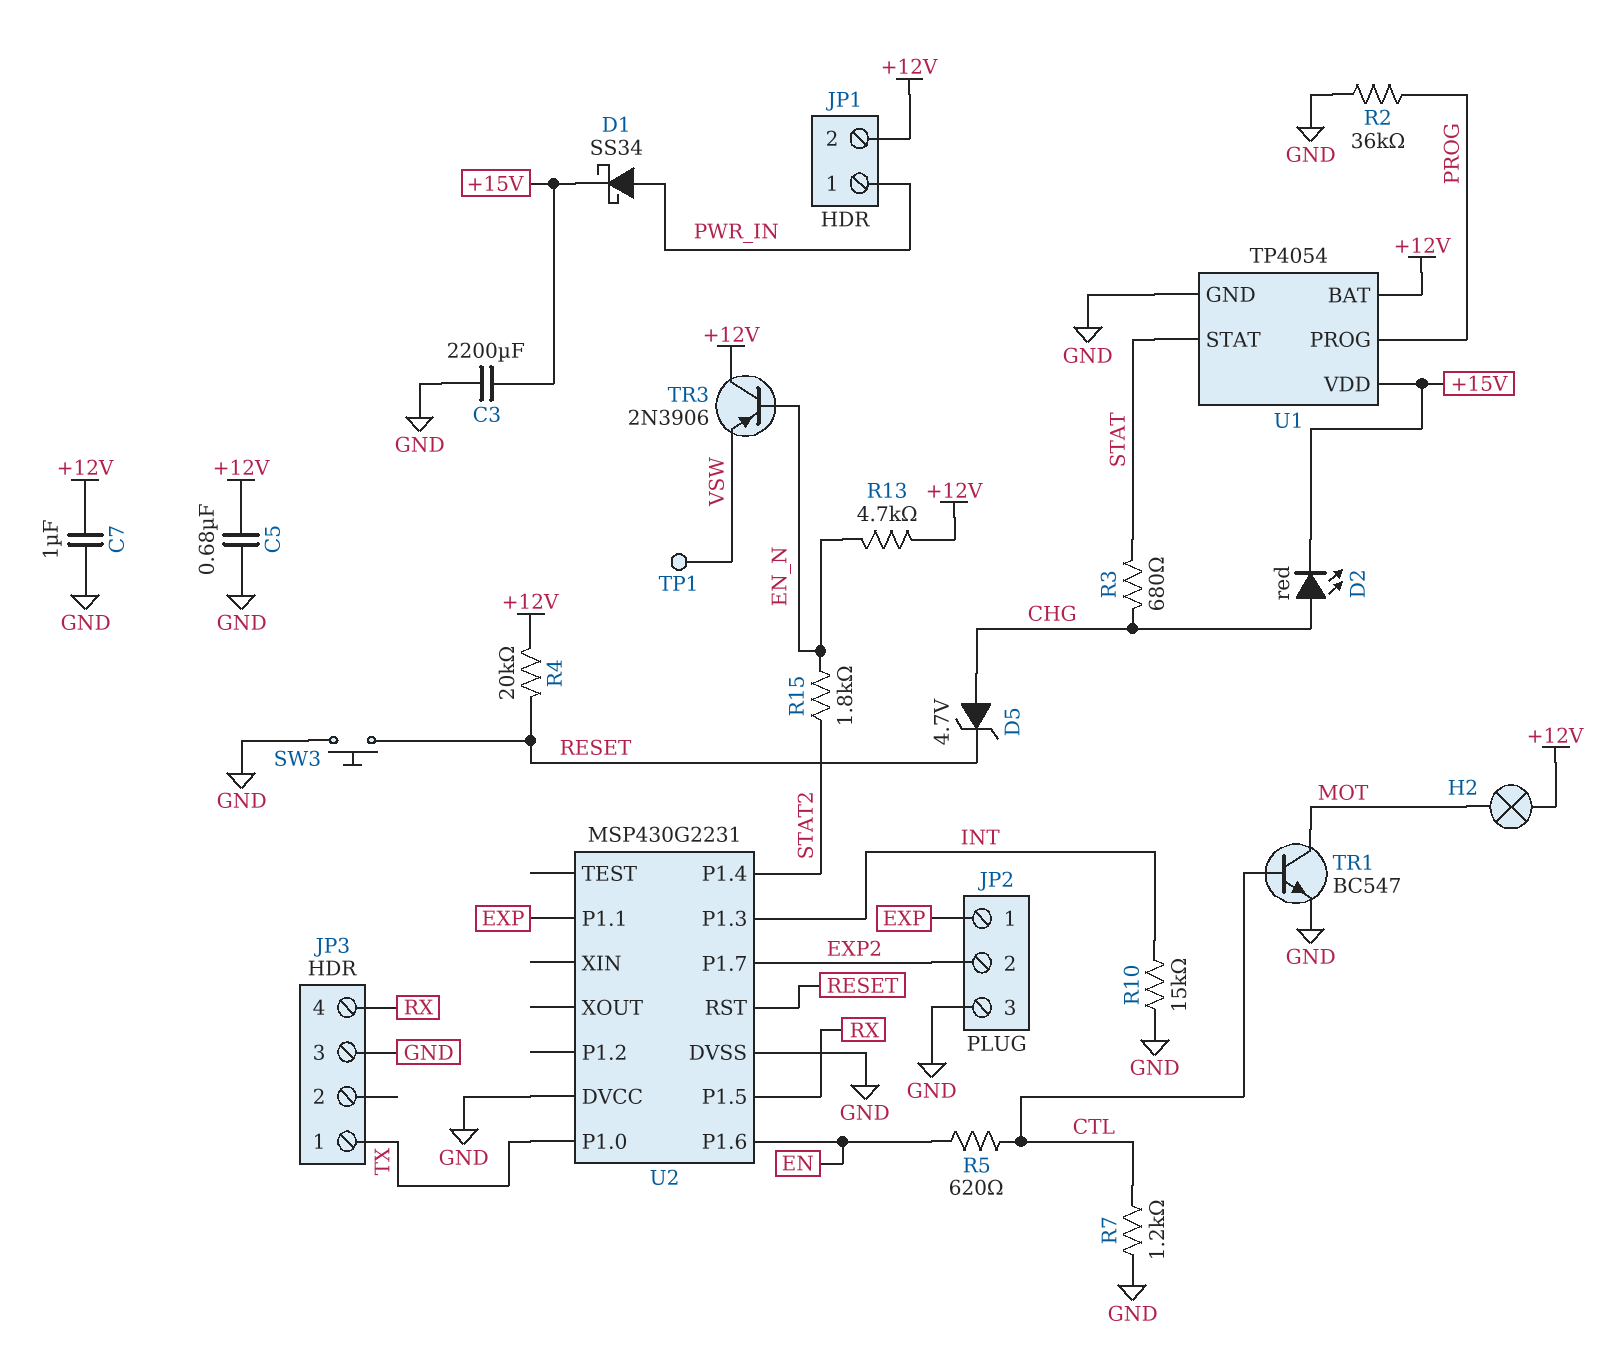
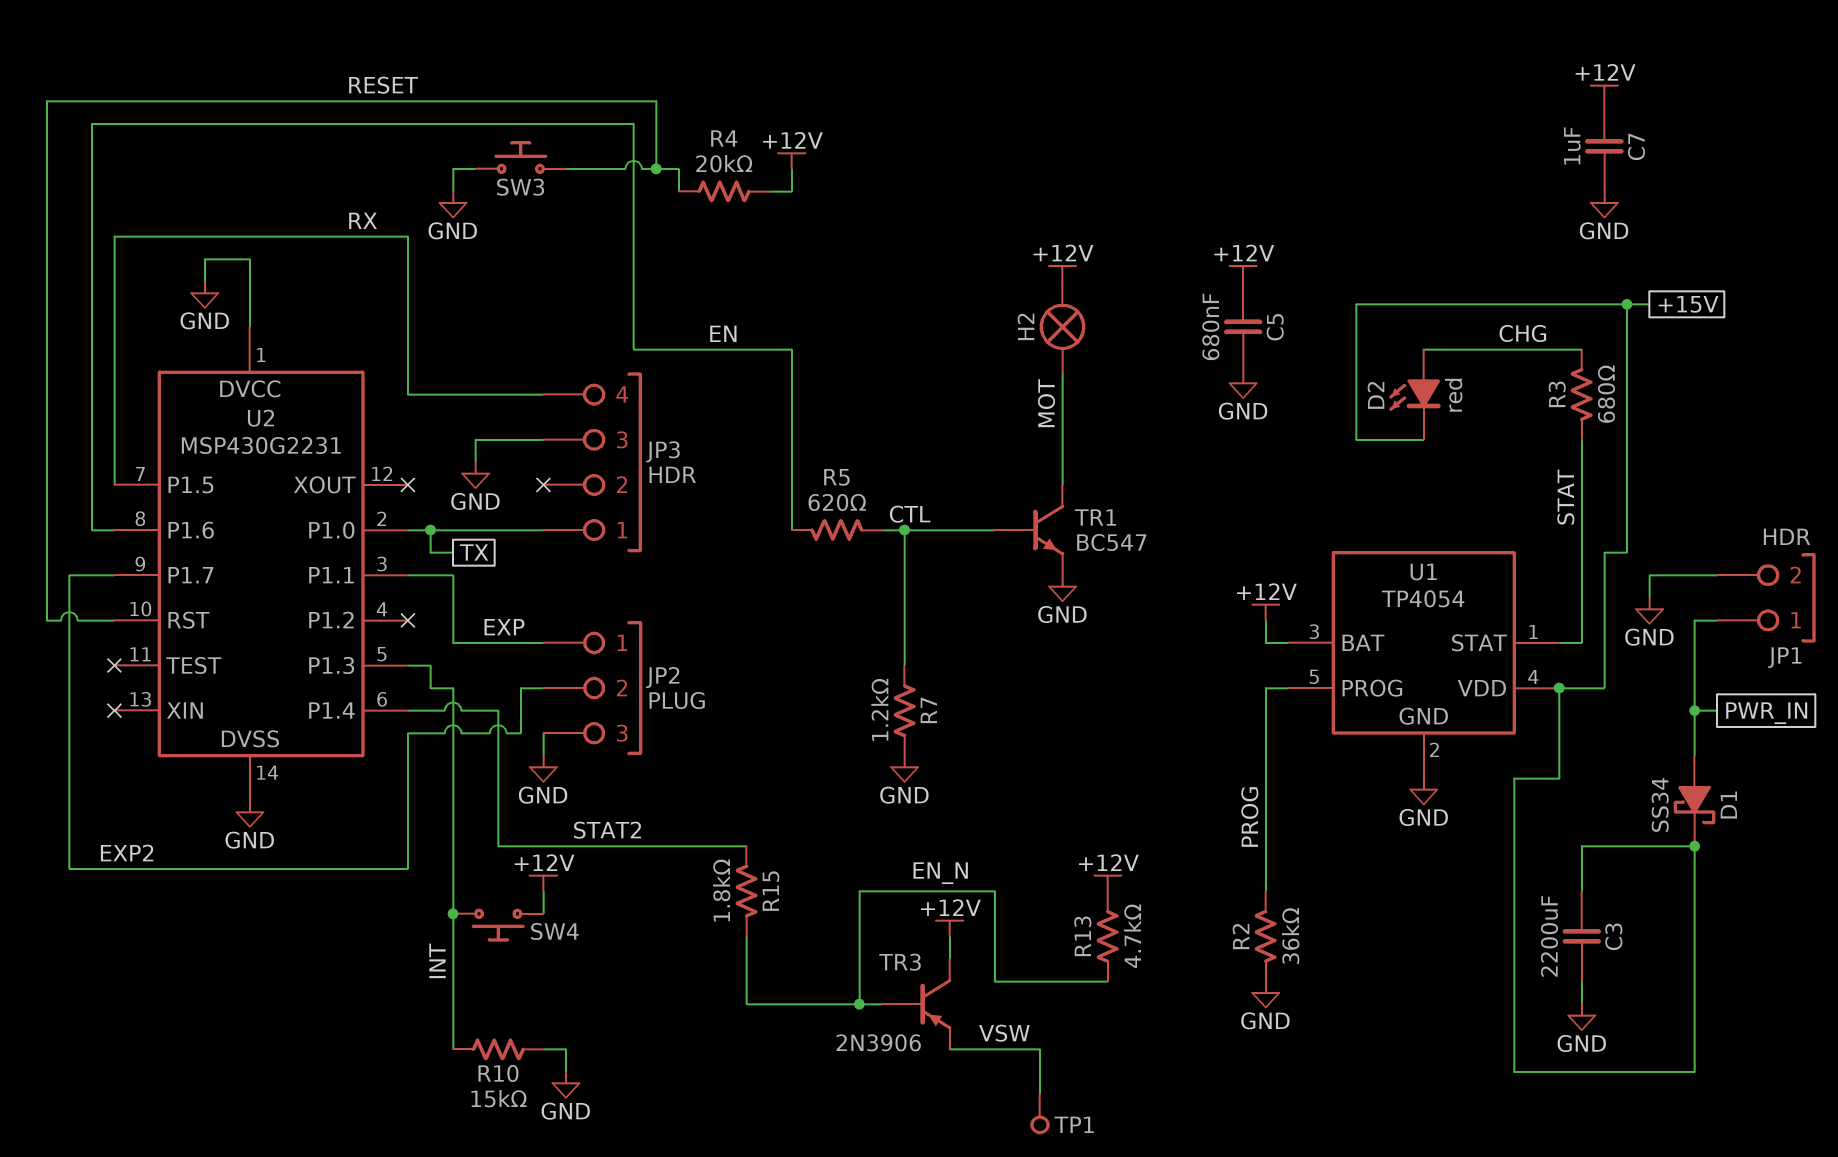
D5: zener 4.7V (A CHG, K RESET) -> none
JP1 pin 2: +12V -> GND
SW4: none -> button (+12V, INT)

